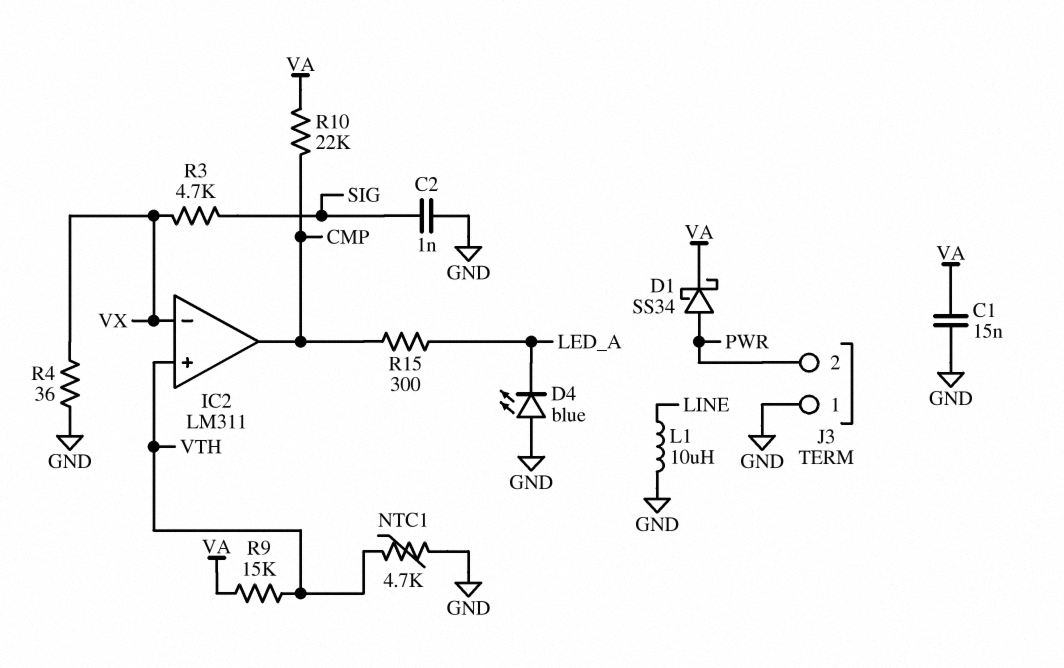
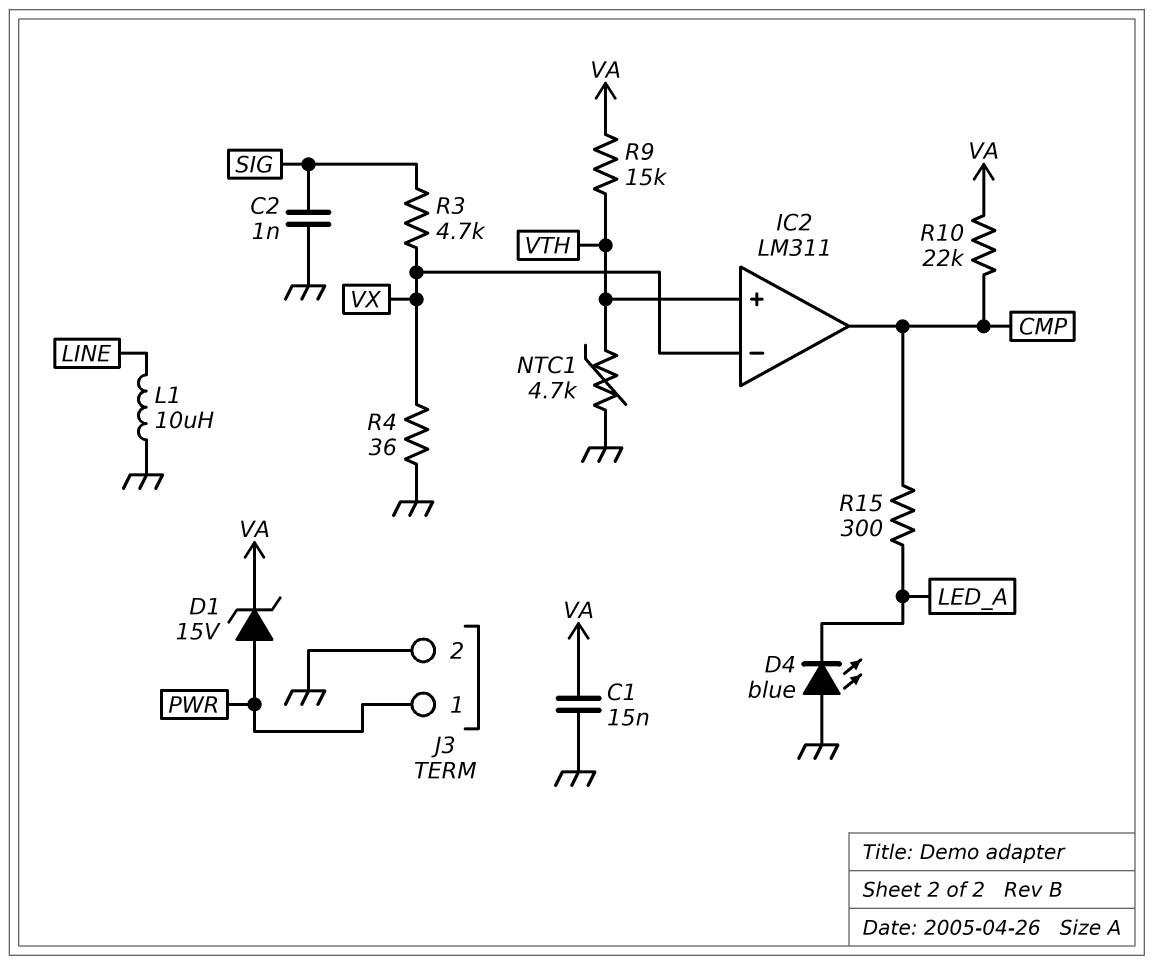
D1: schottky SS34 (A PWR, K VA) -> zener 15V (A PWR, K VA)
J3 pin 1: GND -> PWR
J3 pin 2: PWR -> GND

